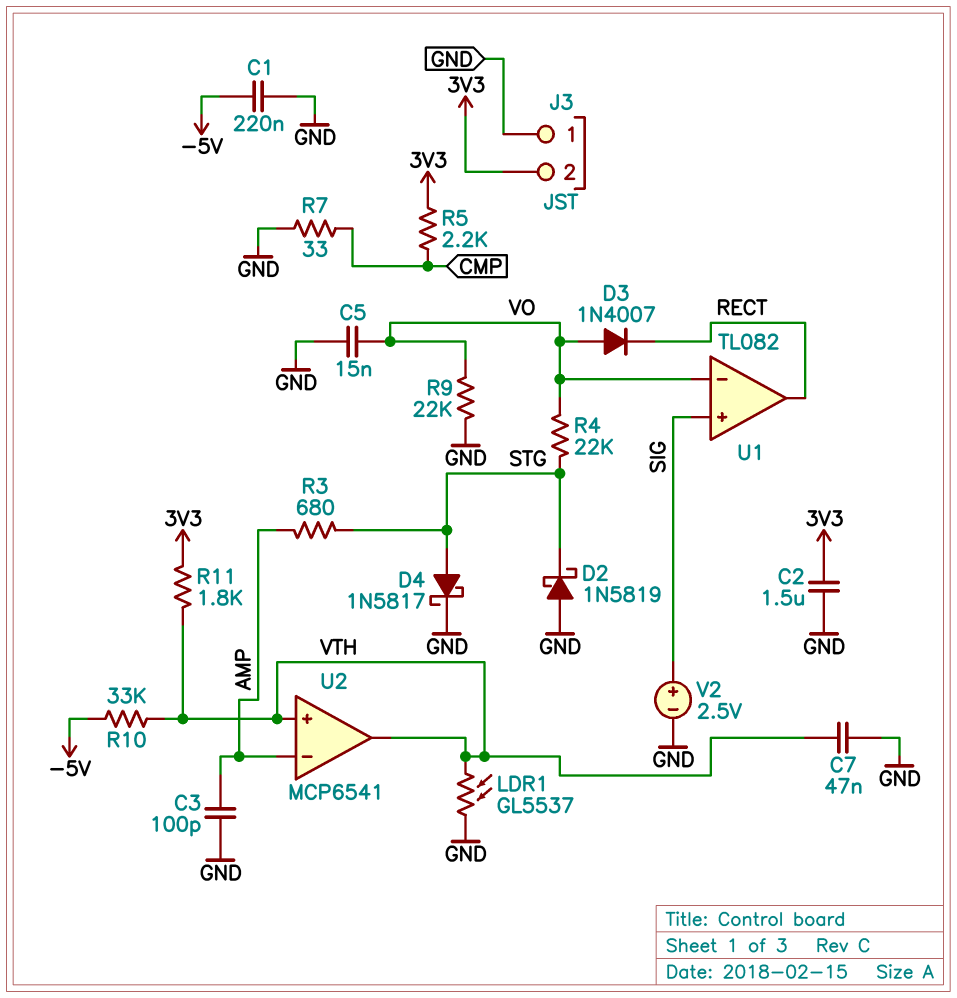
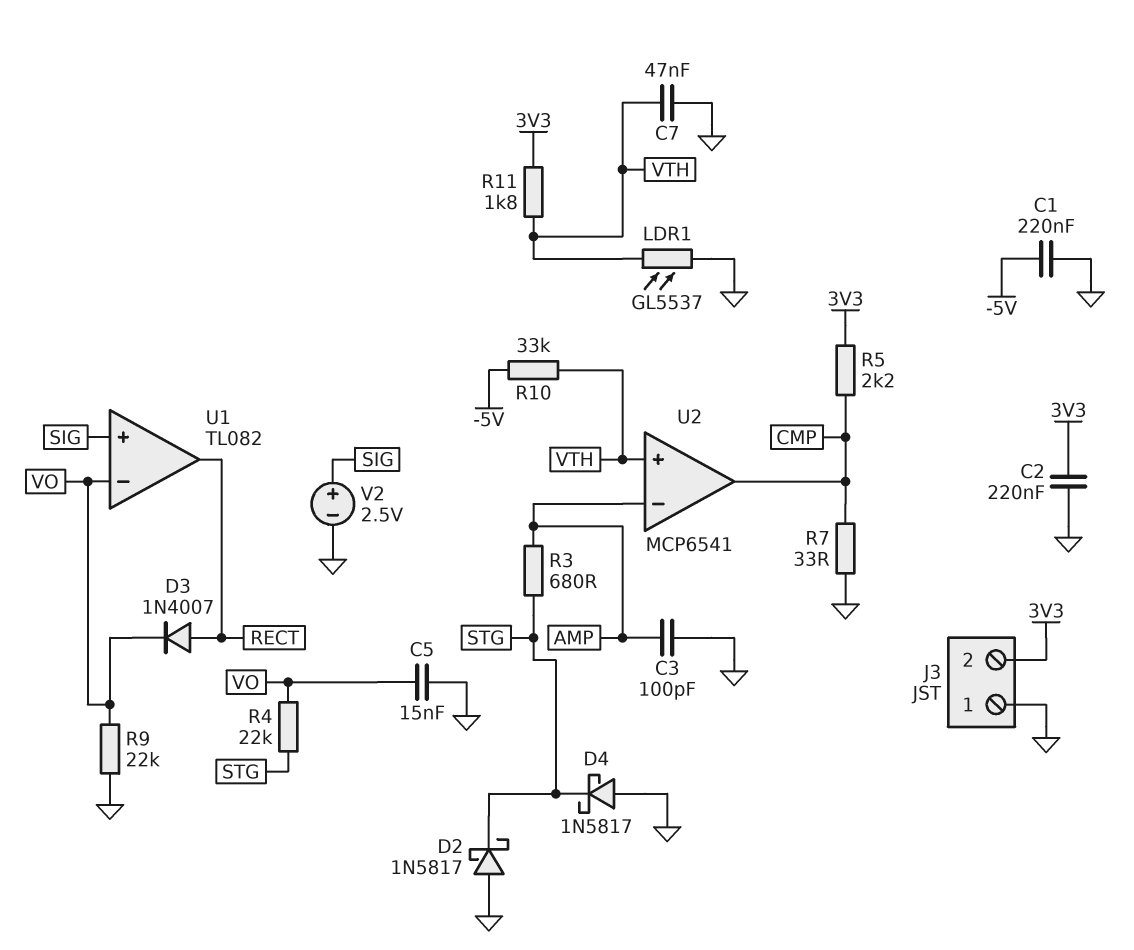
C2: 1.5uF (3V3, GND) -> 220nF (3V3, GND)
D2: schottky 1N5819 (A GND, K STG) -> schottky 1N5817 (A GND, K STG)
D3: diode 1N4007 (A VO, K RECT) -> diode 1N4007 (A RECT, K VO)
D4: schottky 1N5817 (A STG, K GND) -> schottky 1N5817 (A GND, K STG)
U2 pin out: VTH -> CMP

